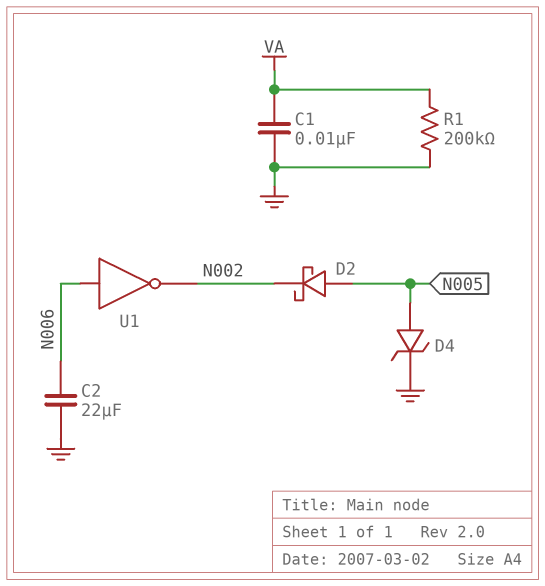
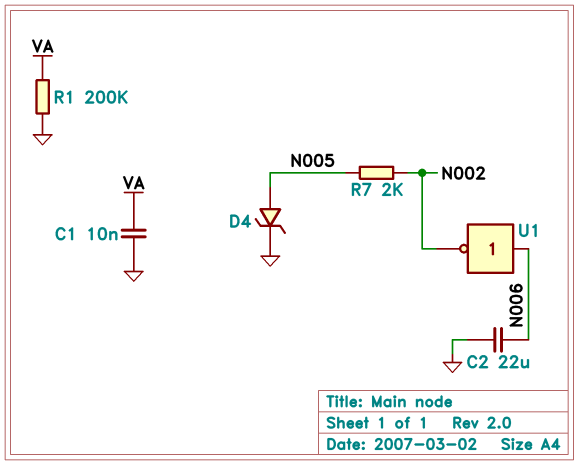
D2: schottky (A N005, K N002) -> none
R7: none -> 2k (N002, N005)

